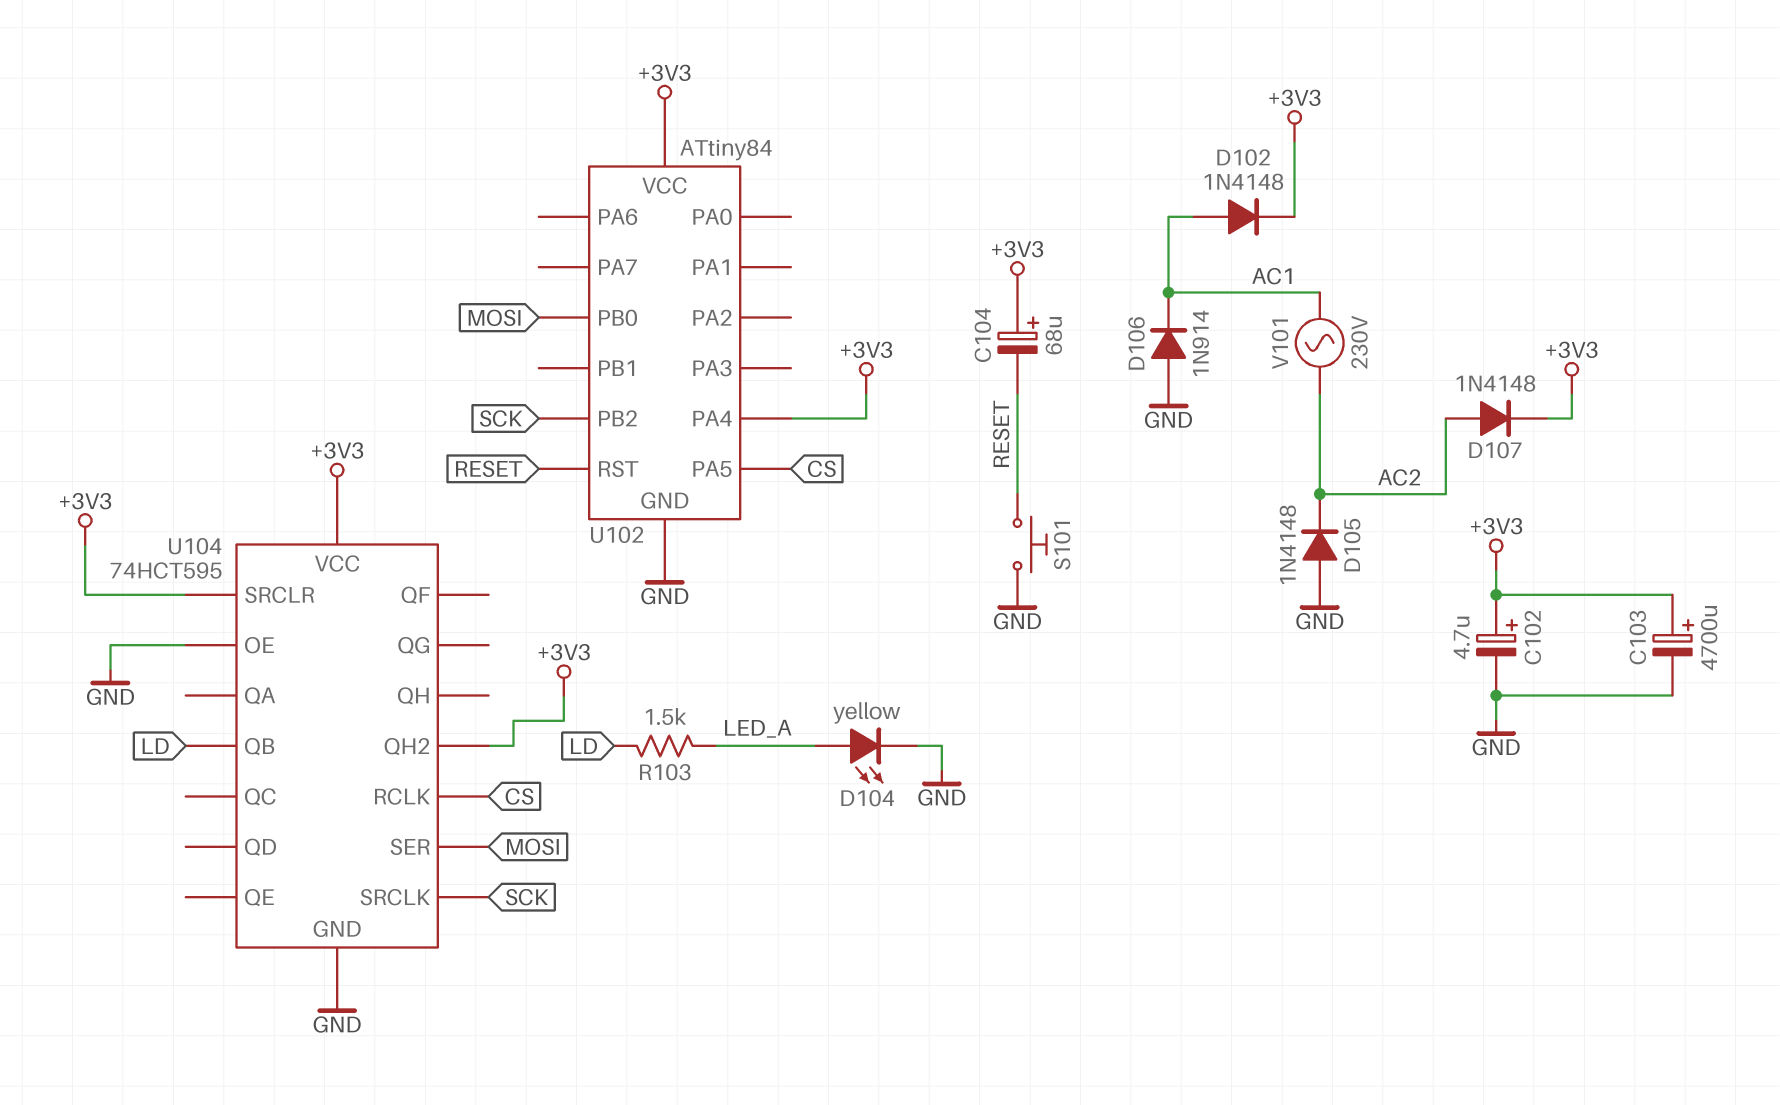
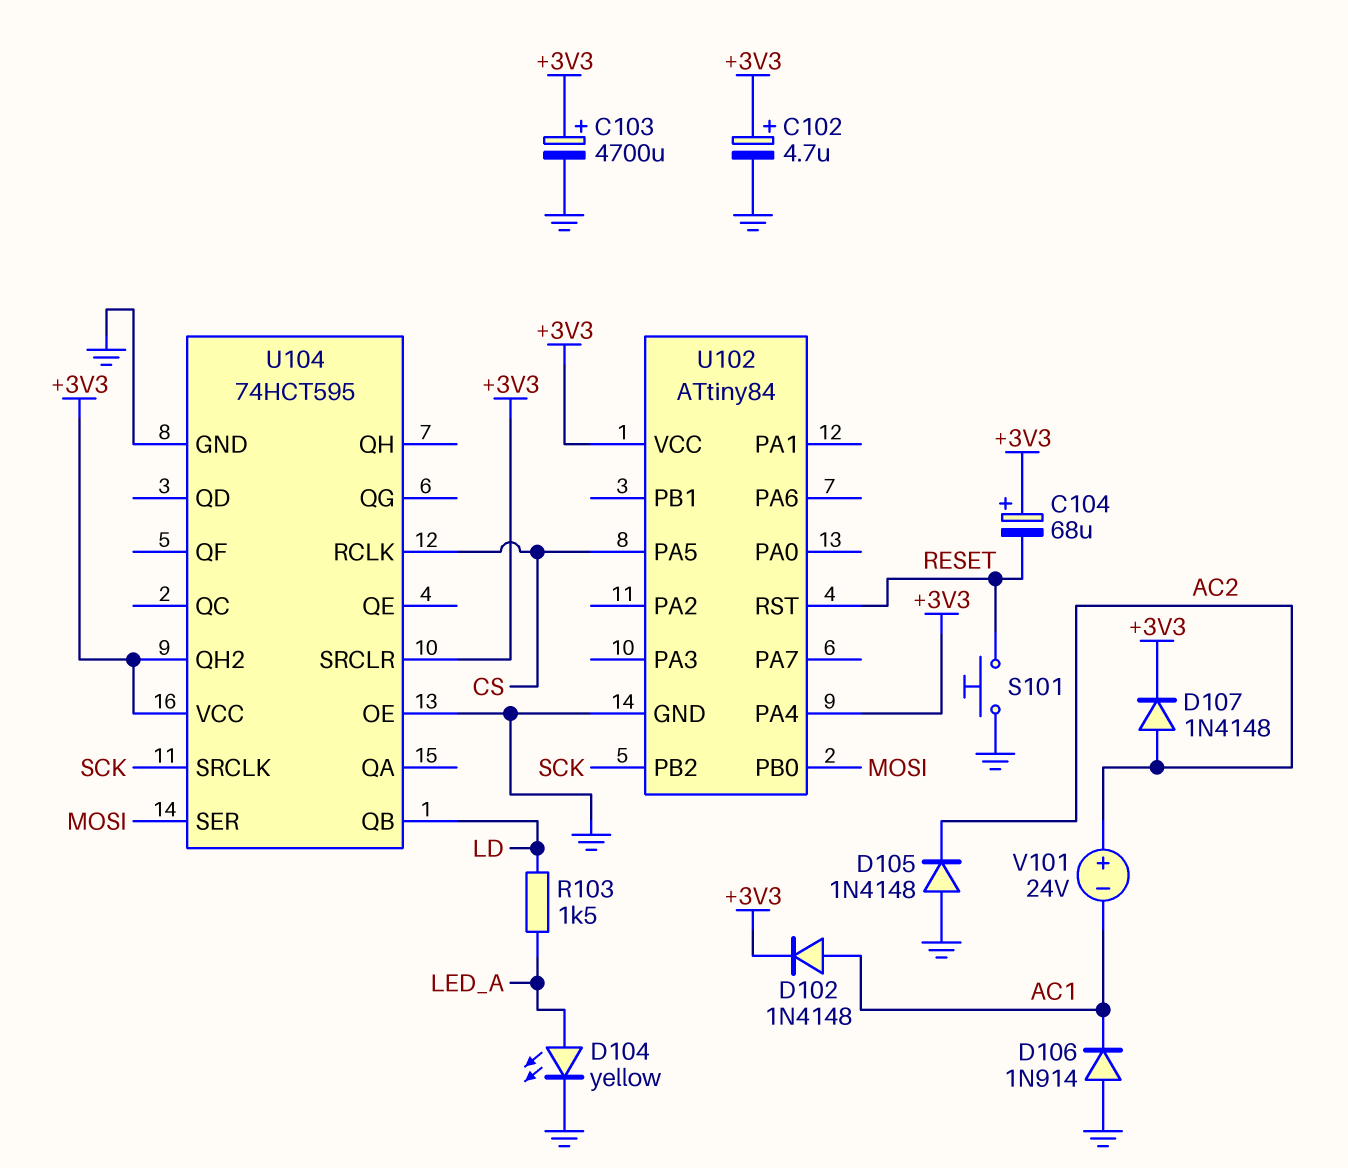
V101: AC 230V (AC1, AC2) -> 24V (plus AC2, minus AC1)

